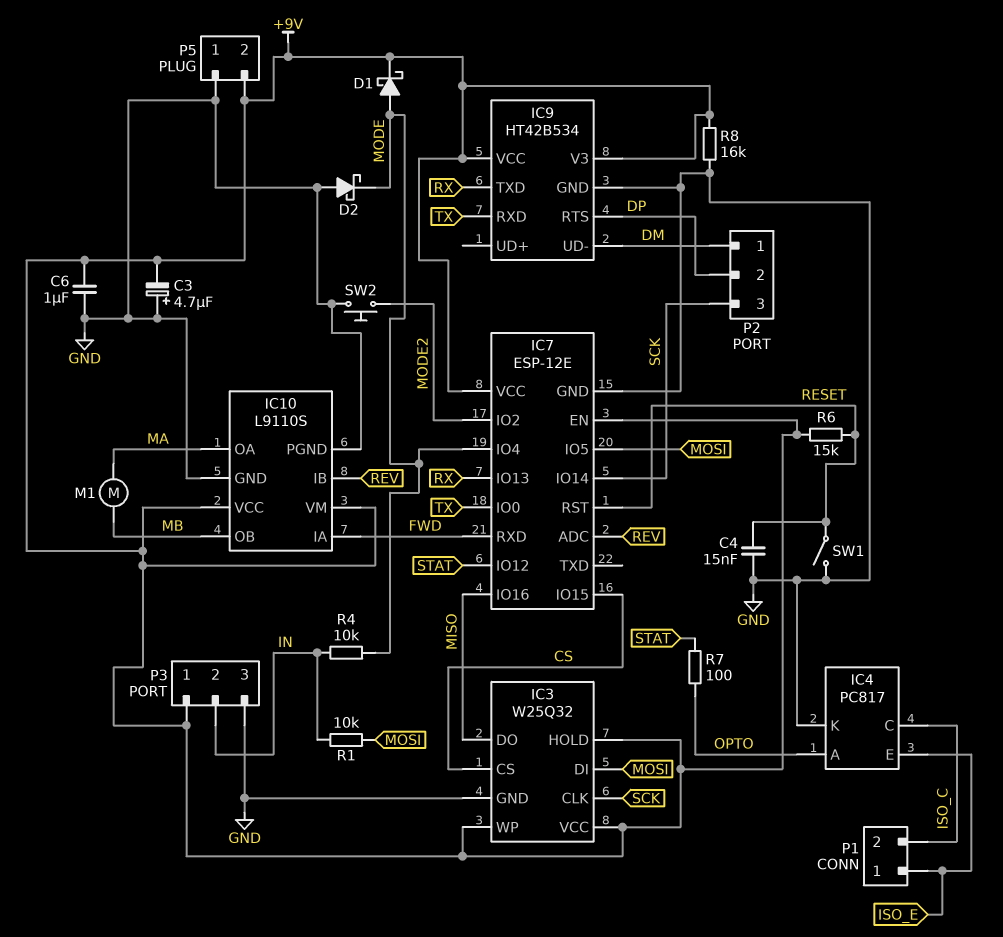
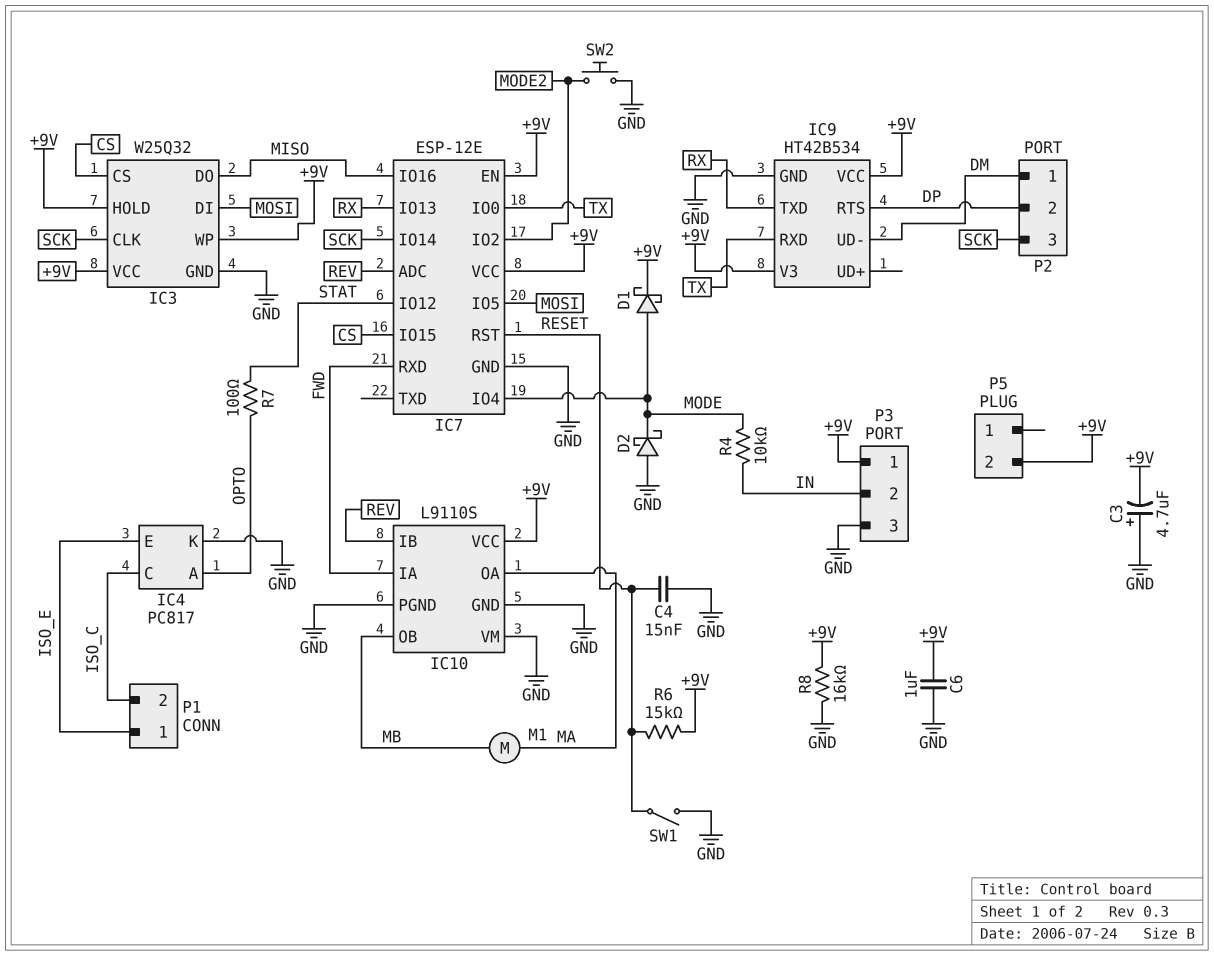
IC10 pin VM: +9V -> GND
P5 pin 1: GND -> none
R1: 10k (IN, MOSI) -> none

